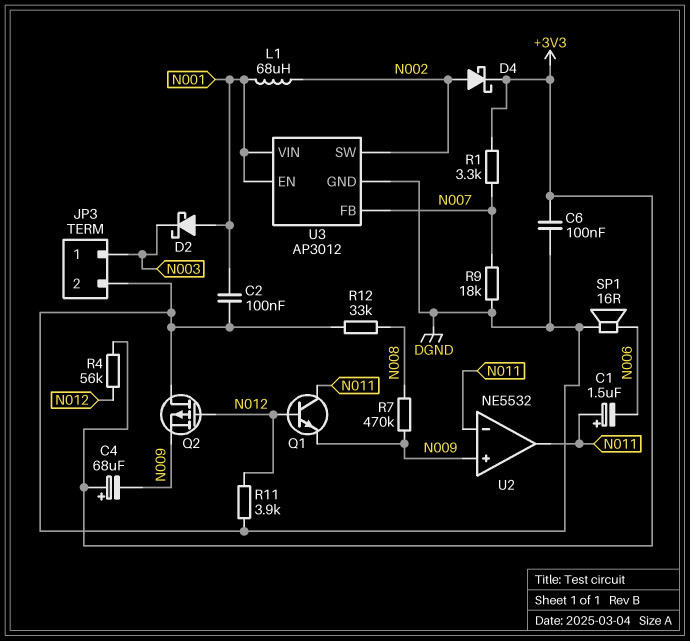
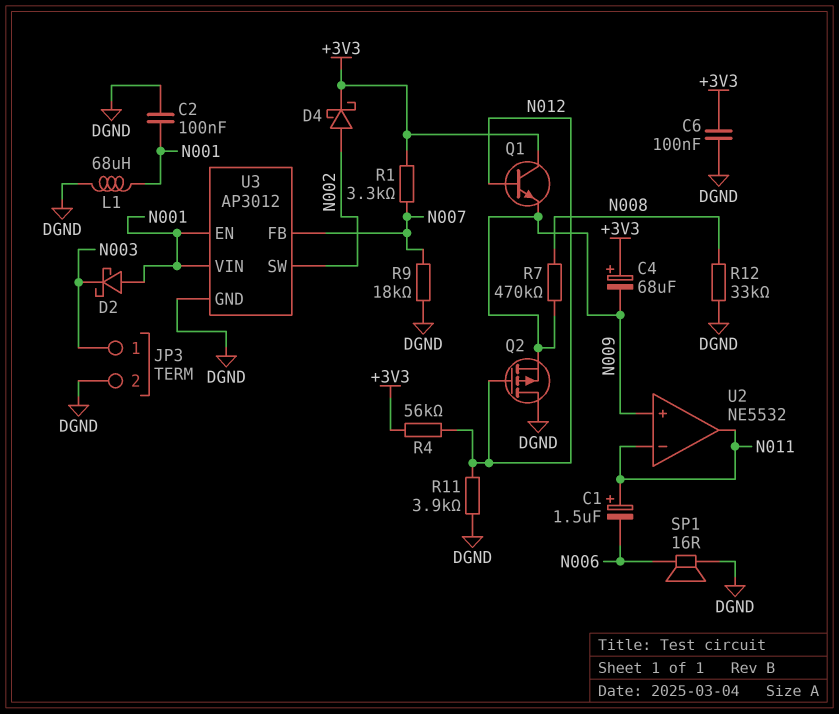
L1: 68uH (N001, N002) -> 68uH (DGND, N001)
Q1: NPN (B N012, C N011, E N009) -> NPN (B N012, C +3V3, E N009)

